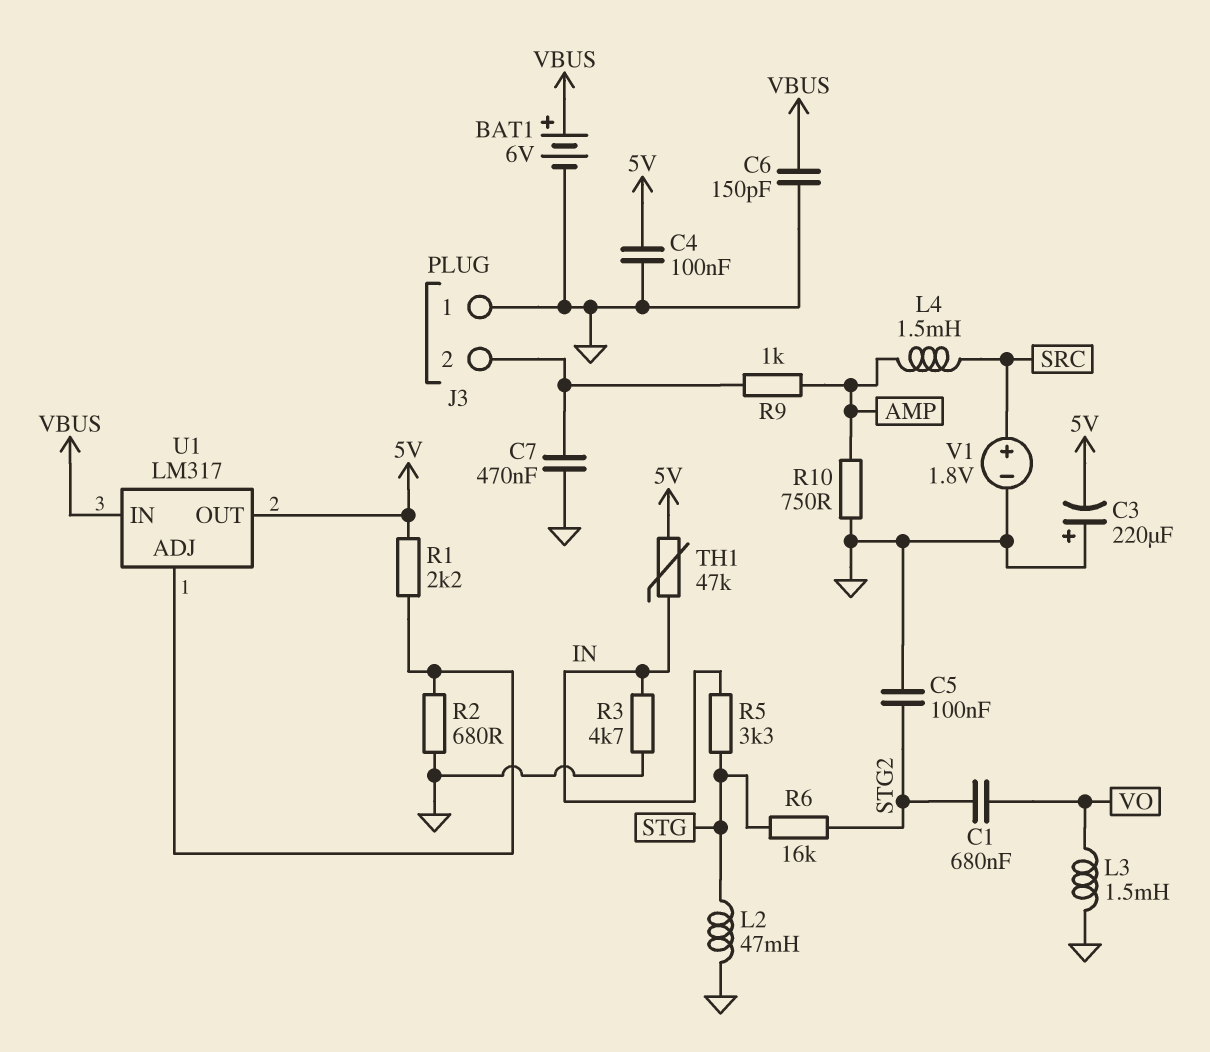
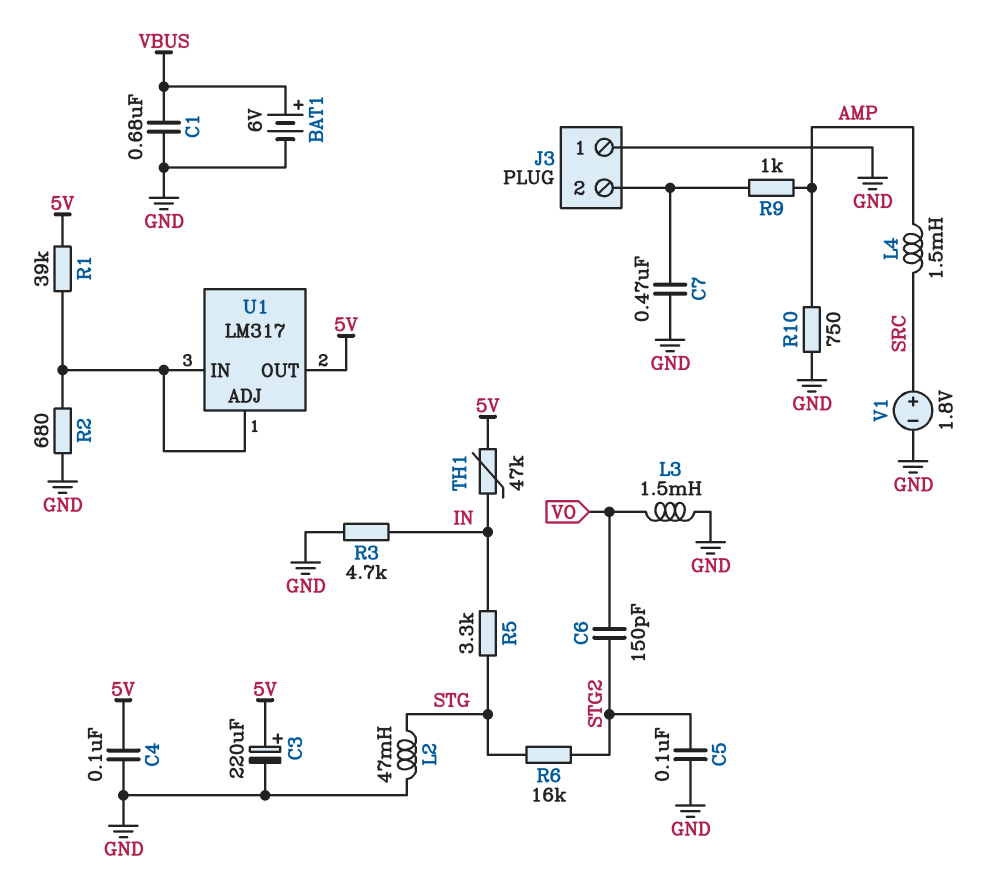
C1: 680nF (STG2, VO) -> 680nF (GND, VBUS)
C3: 220uF (plus GND, minus 5V) -> 220uF (plus 5V, minus GND)
C6: 150pF (GND, VBUS) -> 150pF (STG2, VO)
R1: 2.2k (5V, U1/ADJ) -> 39k (5V, U1/ADJ)
U1 pin IN: VBUS -> U1/ADJ

